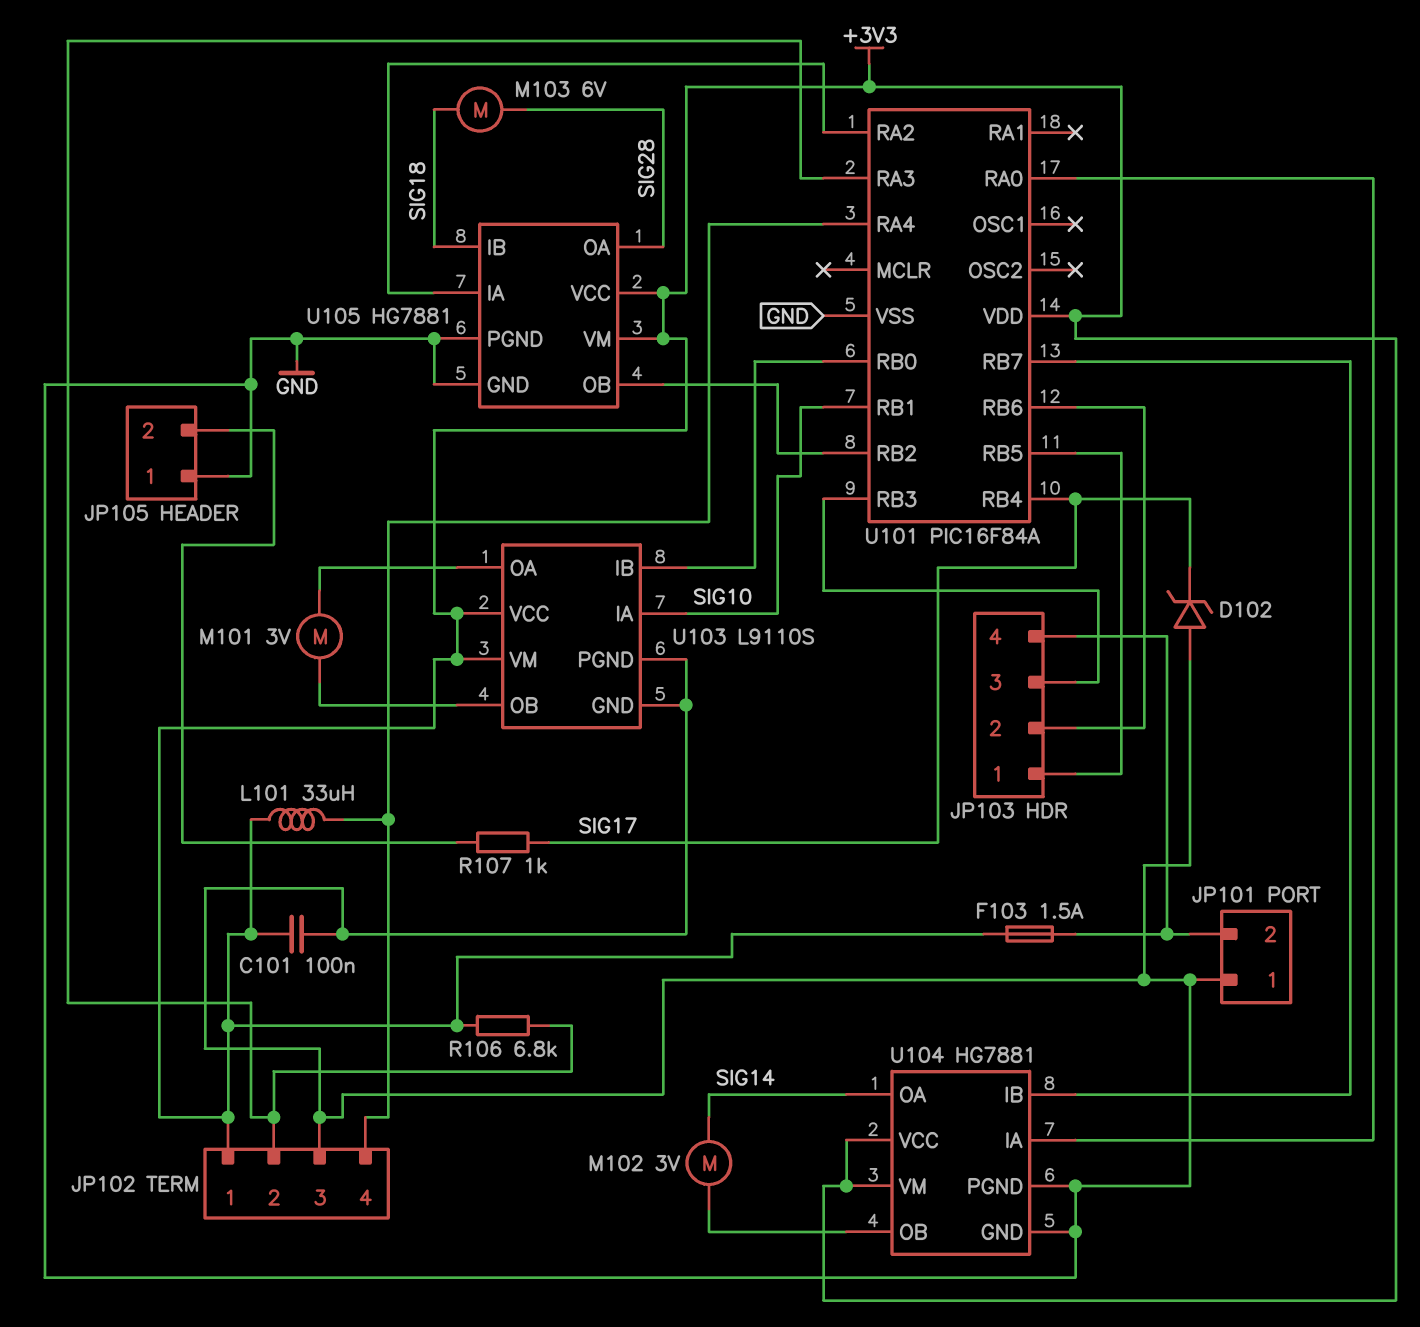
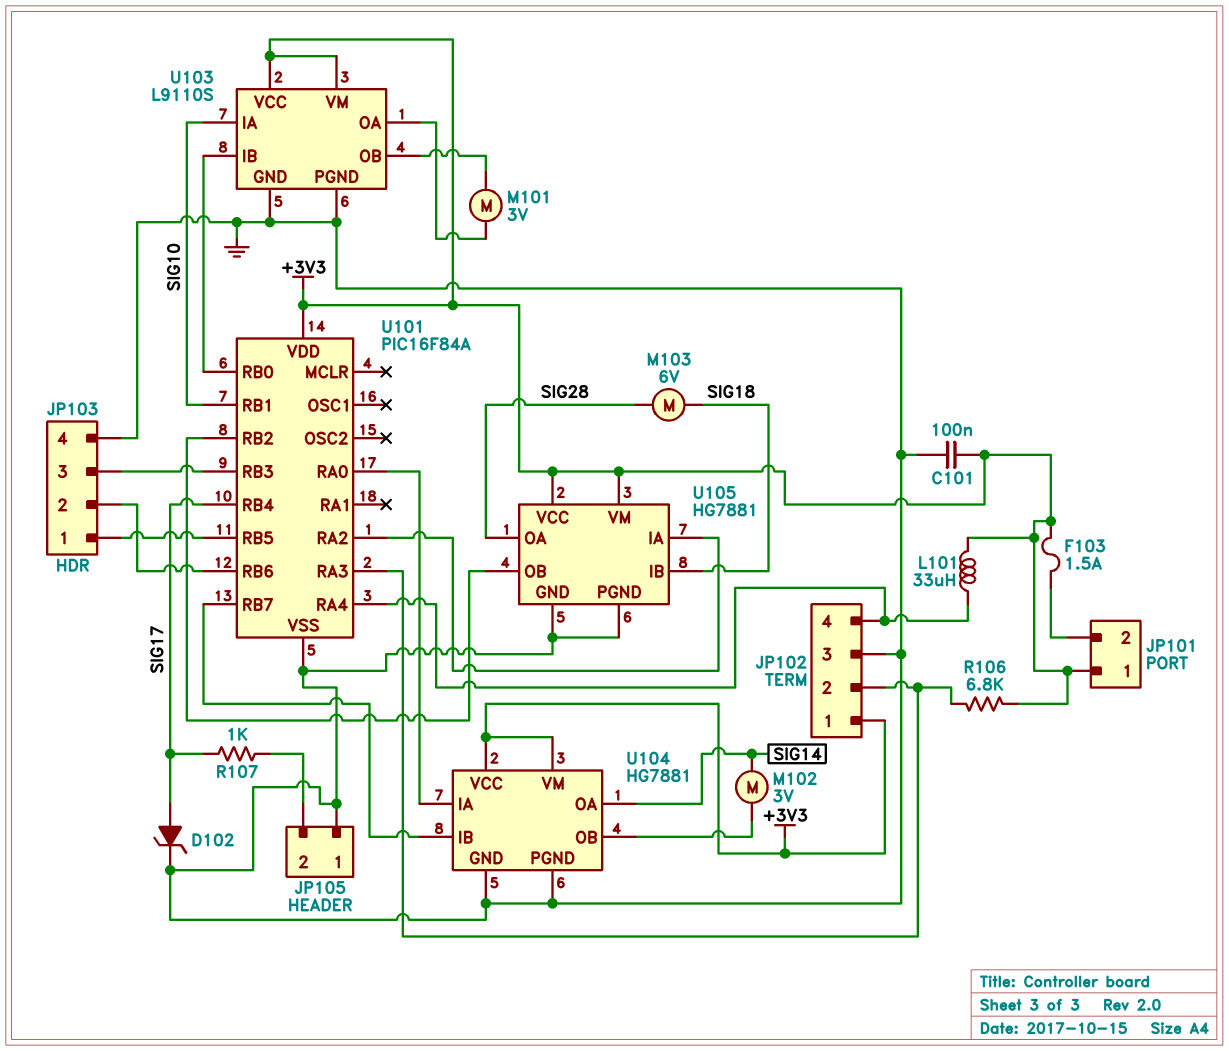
D102: zener (A GND, K SIG17) -> zener (A SIG17, K GND)
JP101 pin 1: GND -> +3V3
JP103 pin 4: JP101/2 -> GND

